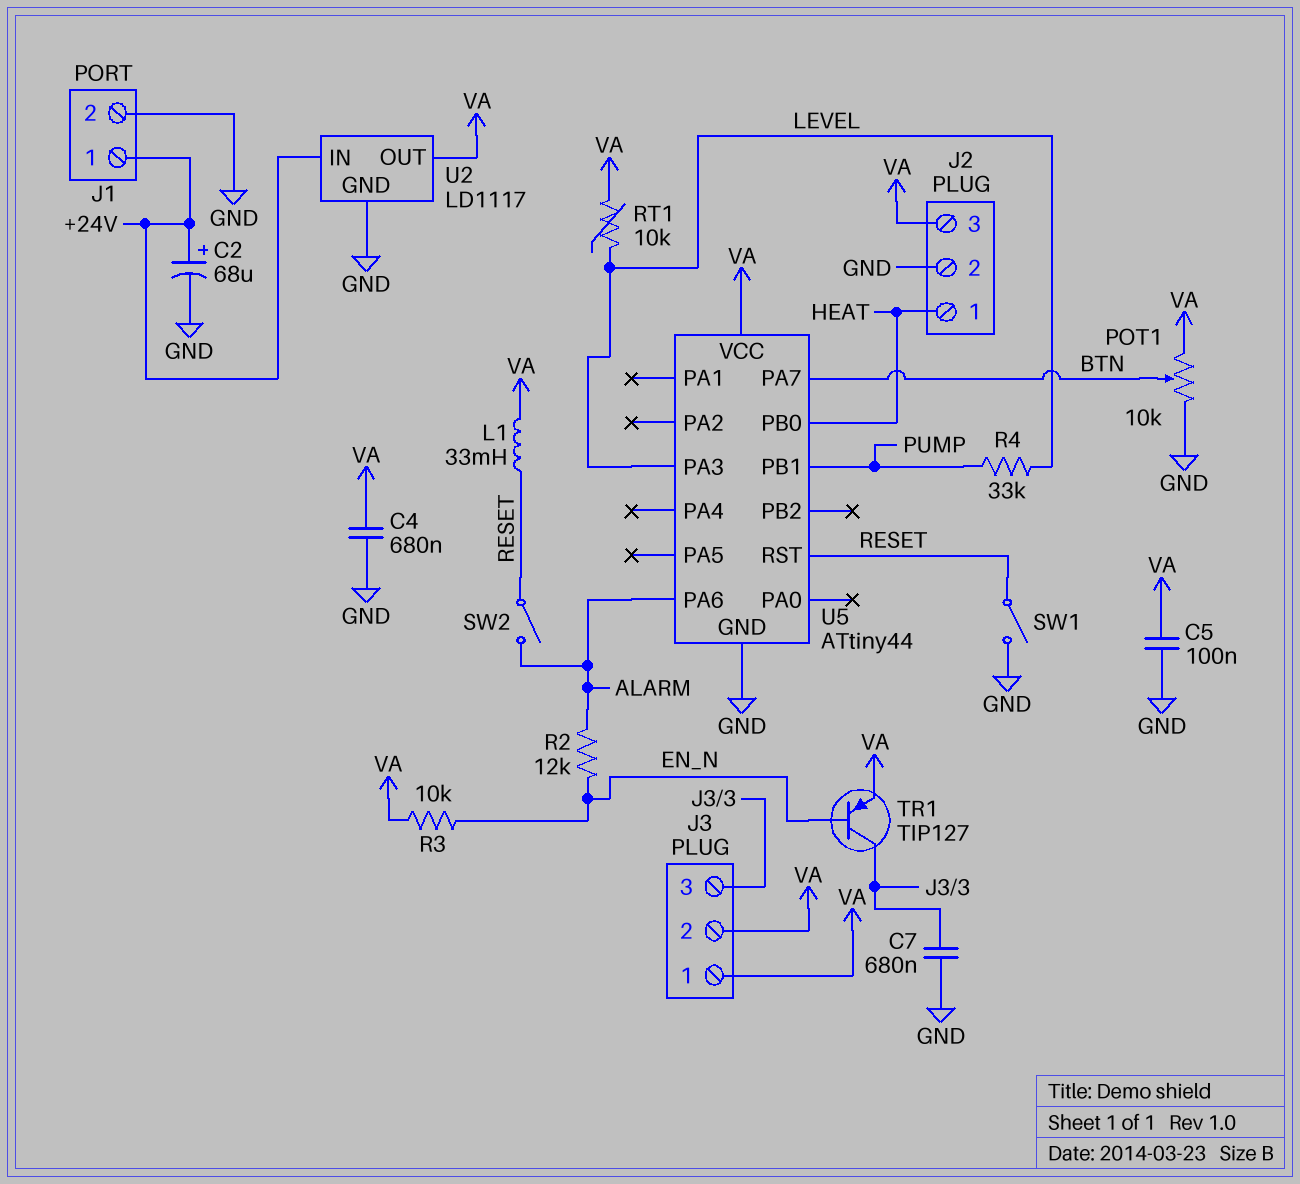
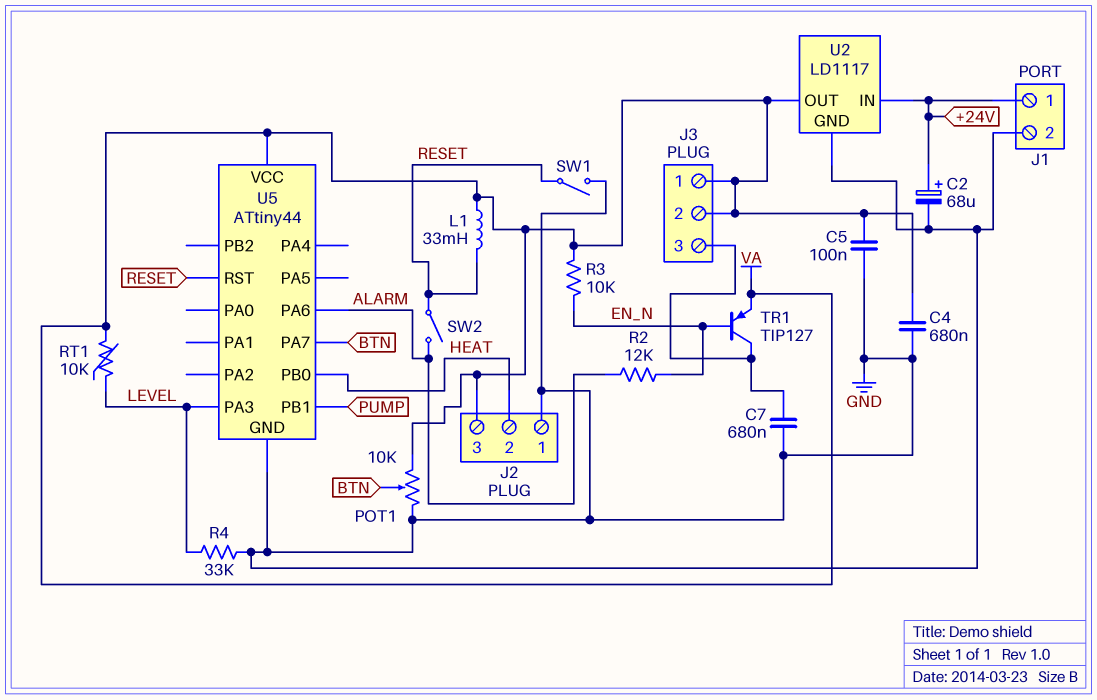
J2 pin 1: HEAT -> GND
J2 pin 2: GND -> HEAT
R4: 33k (LEVEL, PUMP) -> 33k (GND, LEVEL)

